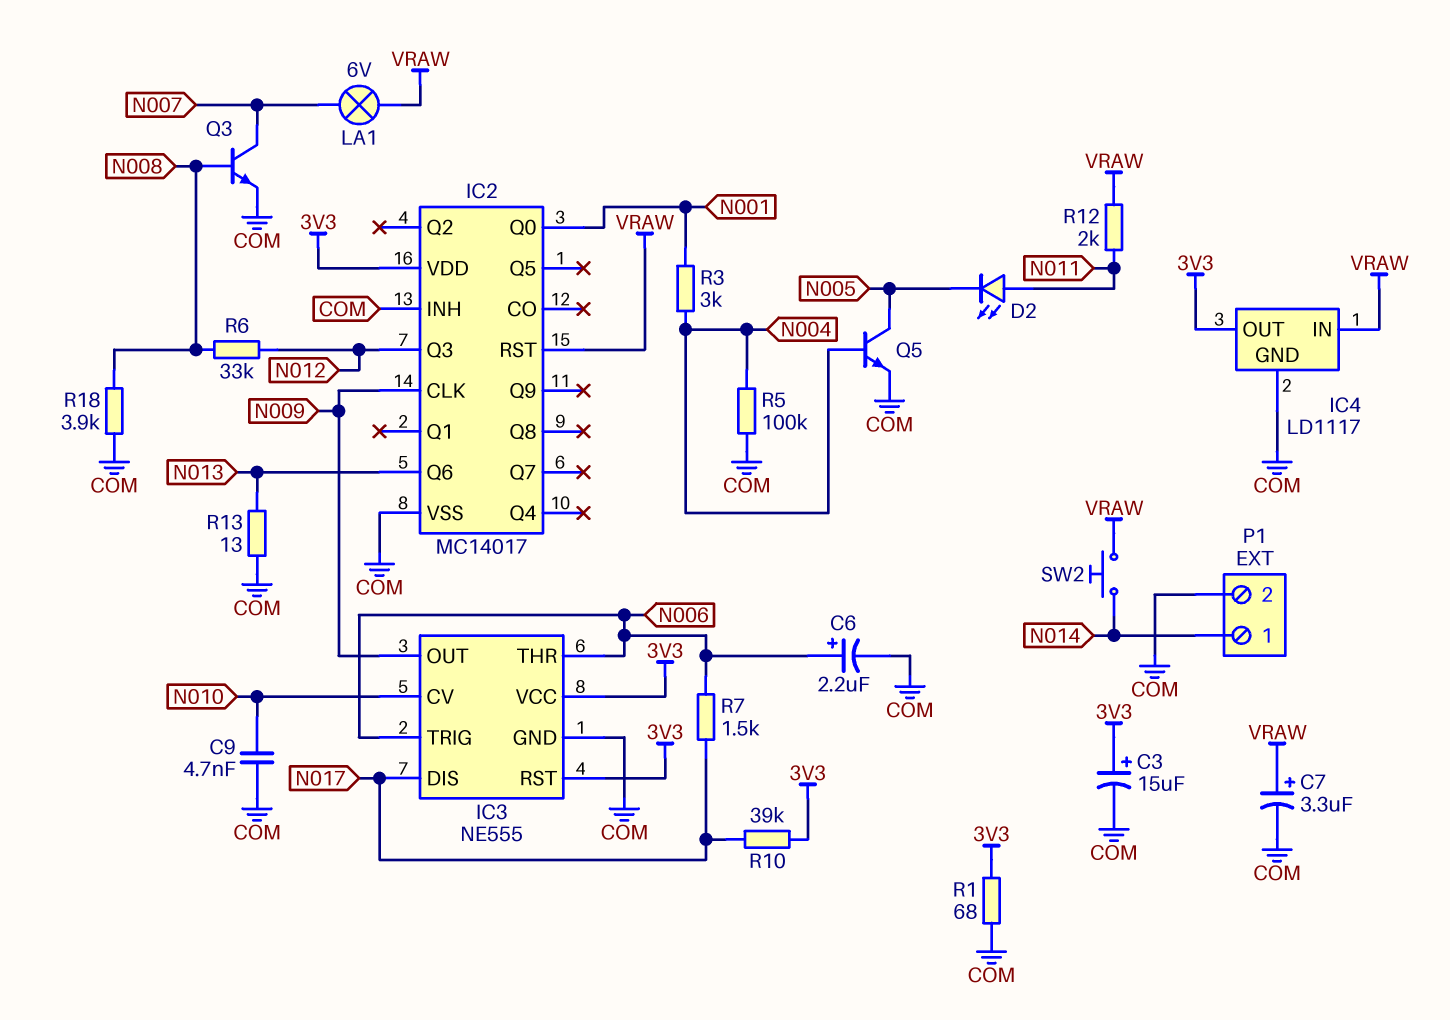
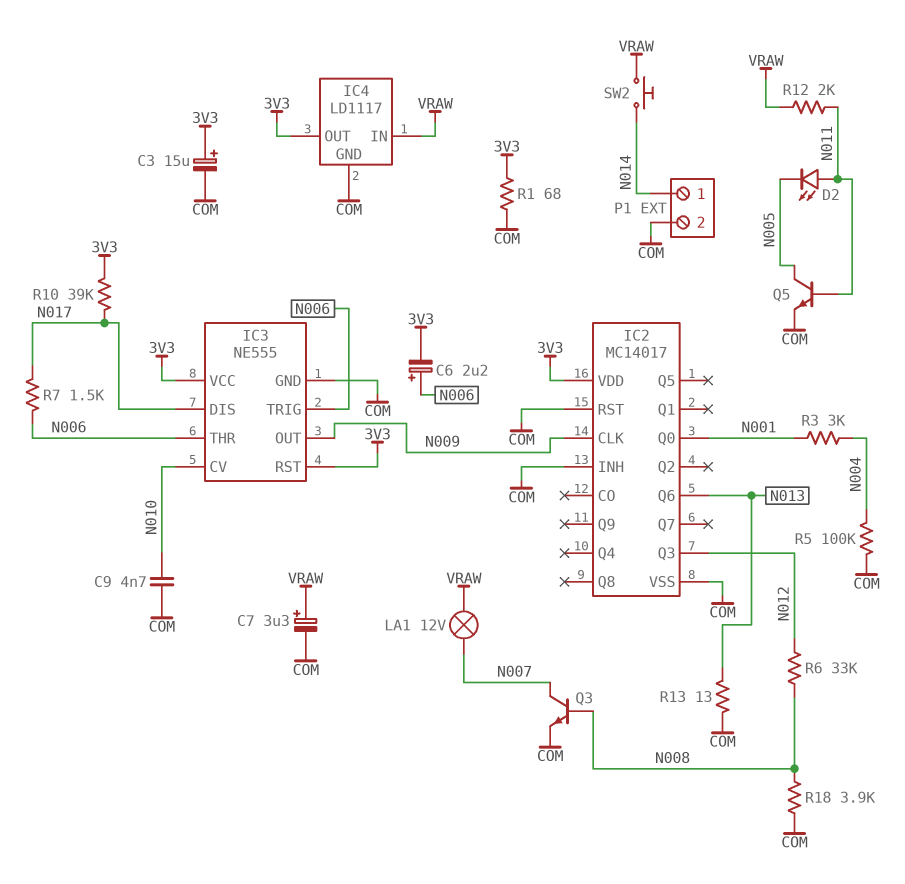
C6: 2.2uF (plus N006, minus COM) -> 2.2uF (plus N006, minus 3V3)
IC2 pin RST: VRAW -> COM
LA1: lamp 6V (N007, VRAW) -> lamp 12V (N007, VRAW)
Q5: NPN (B N004, C N005, E COM) -> NPN (B N011, C N005, E COM)

